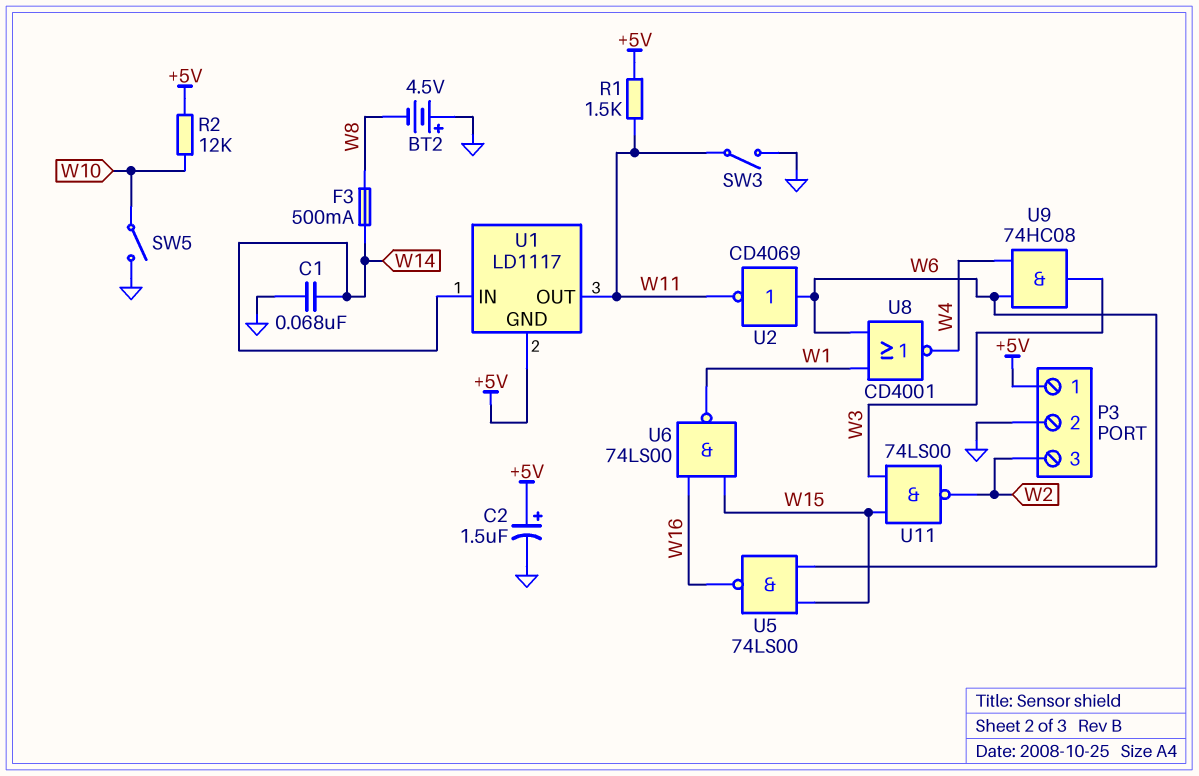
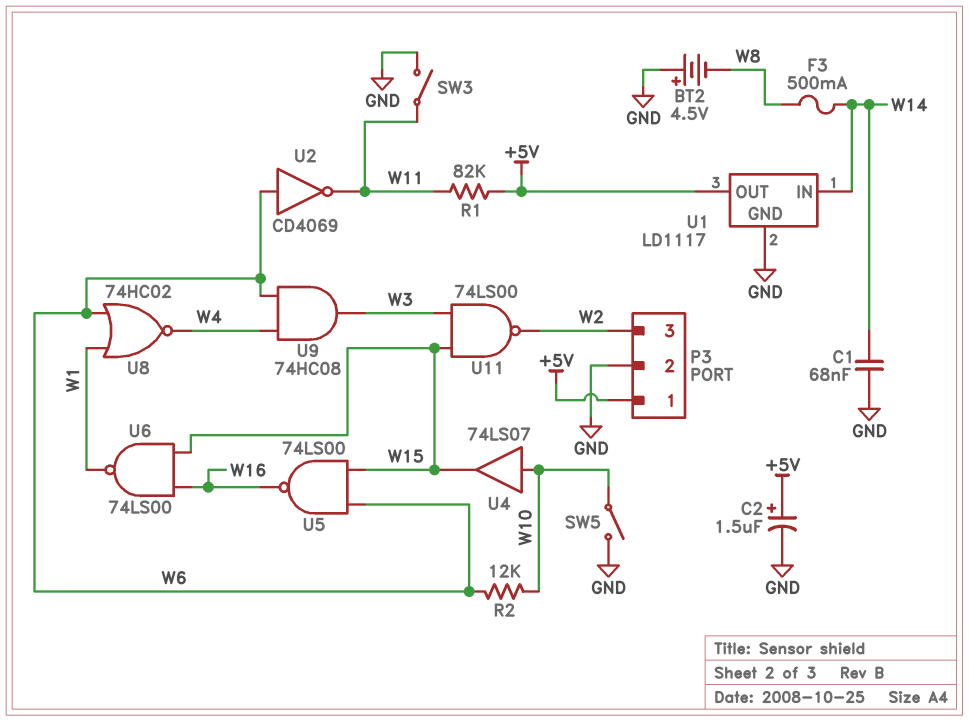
R1: 1.5k (+5V, W11) -> 82k (+5V, W11)
R2: 12k (+5V, W10) -> 12k (W6, W10)
U1 pin GND: +5V -> GND
U1 pin OUT: W11 -> +5V
U4: none -> buffer 74LS07 (in W10, out W15)
U8: NOR CD4001 (in W1, in W6, out W4) -> NOR 74HC02 (in W1, in W6, out W4)

